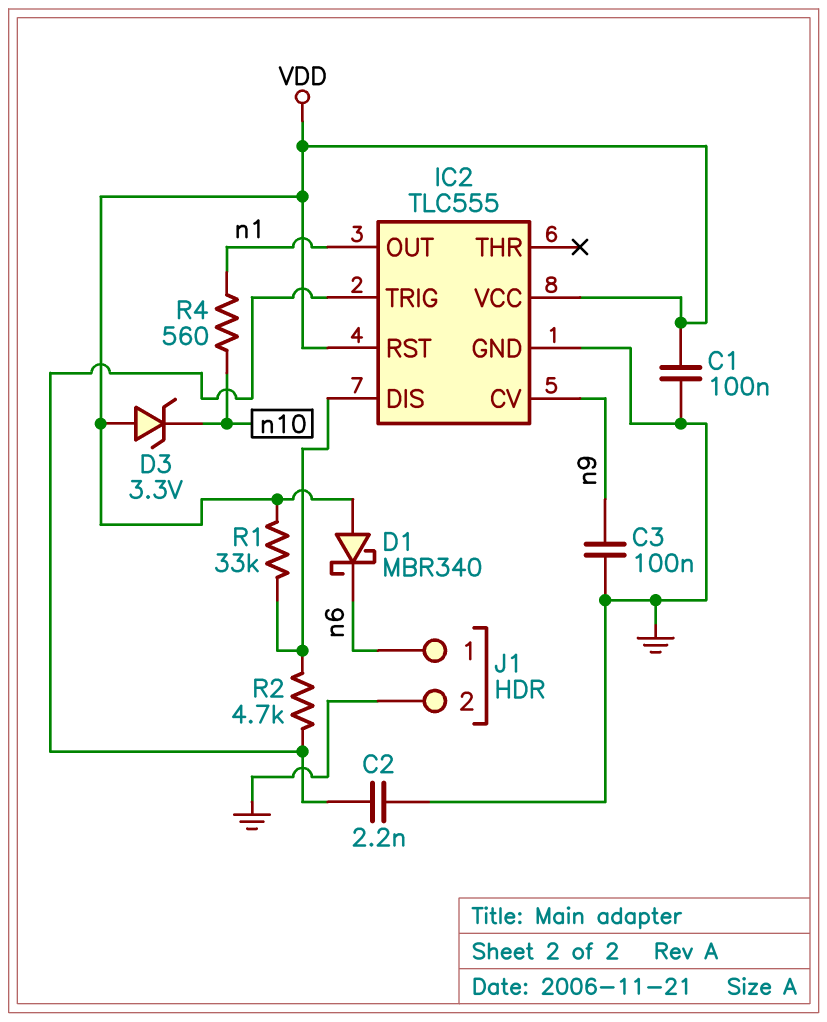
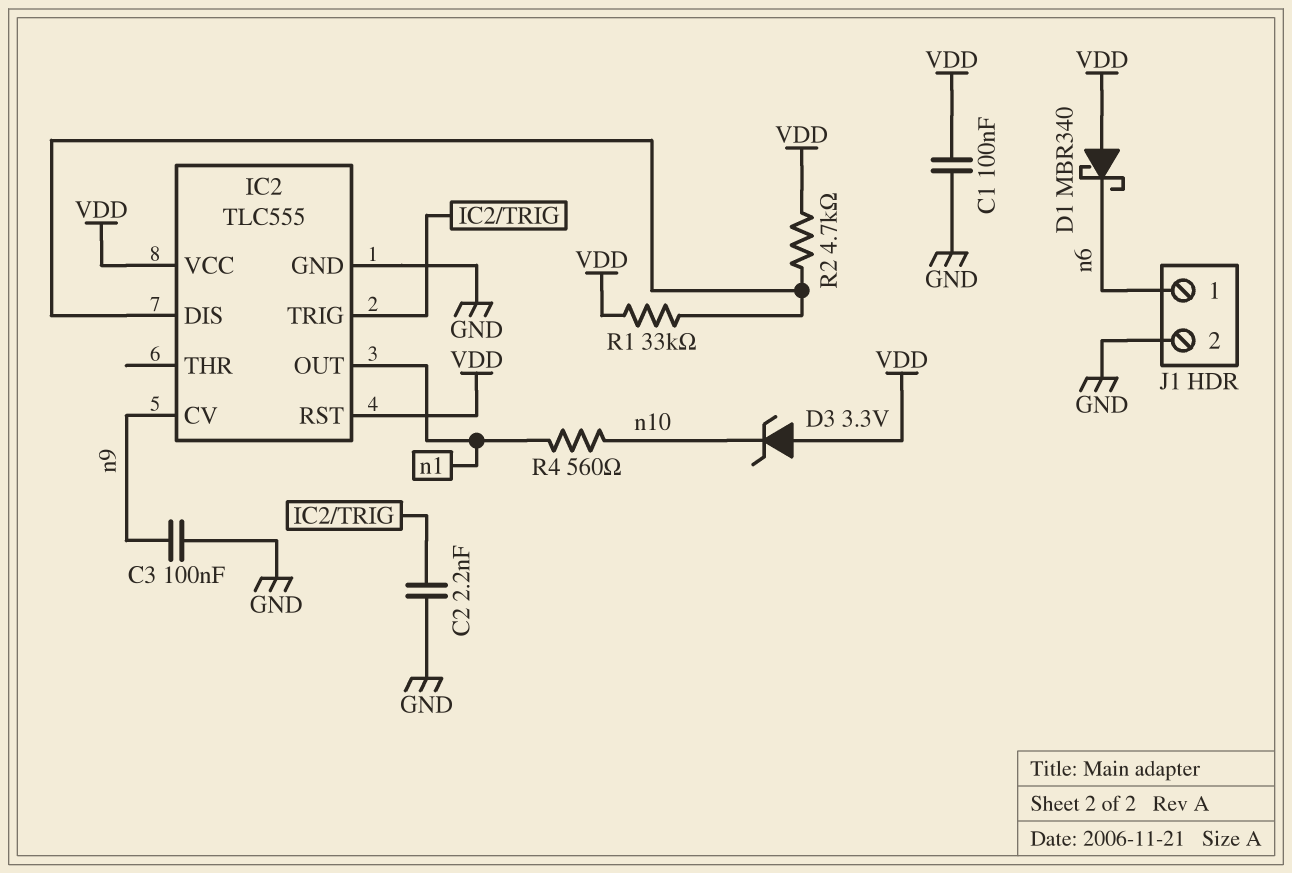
R2: 4.7k (IC2/DIS, IC2/TRIG) -> 4.7k (IC2/DIS, VDD)

